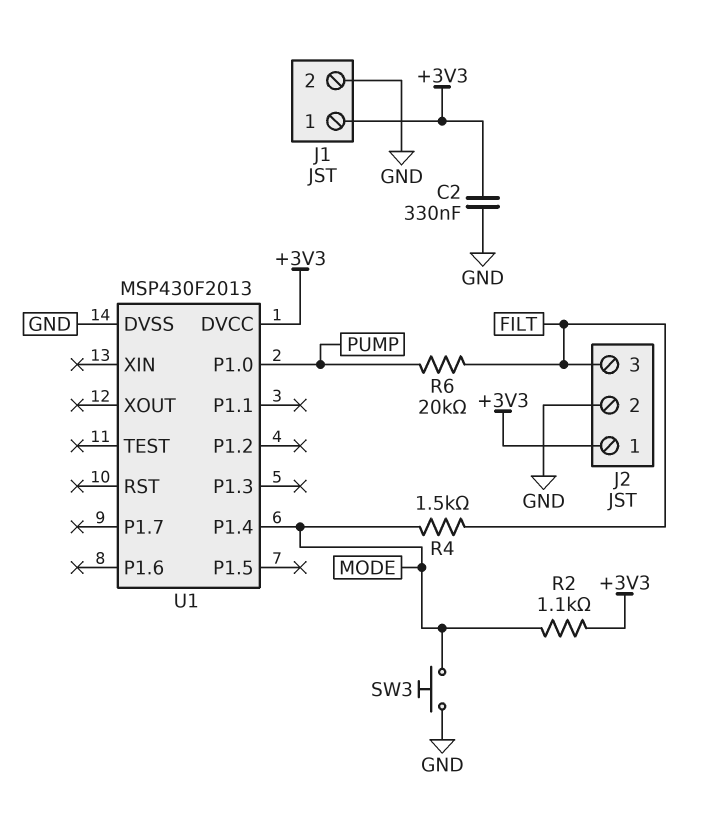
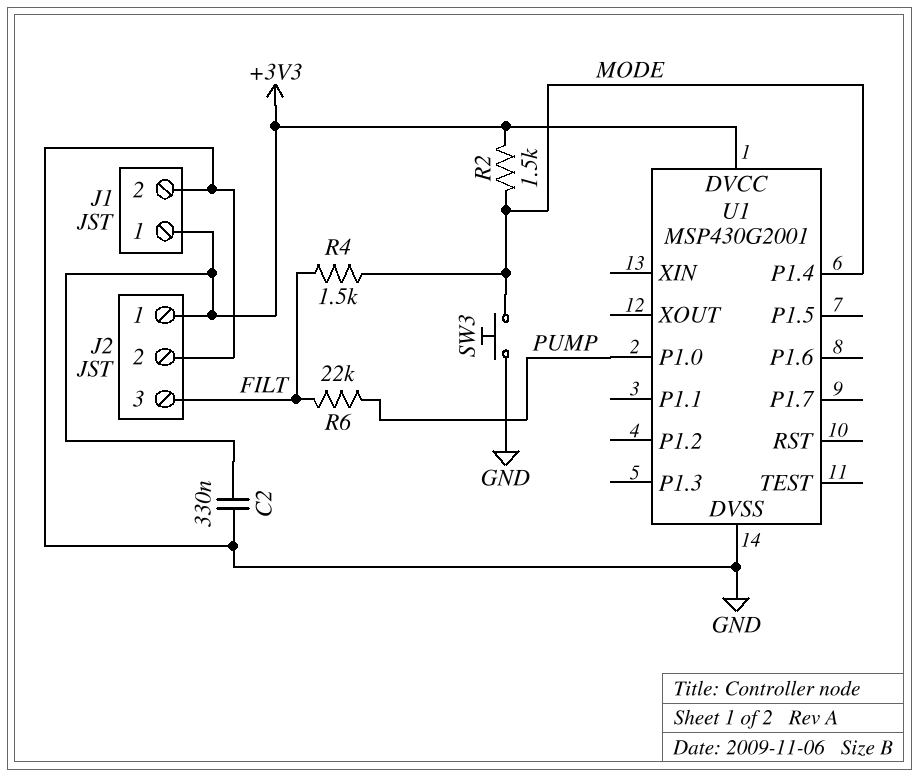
R2: 1.1k (+3V3, MODE) -> 1.5k (+3V3, MODE)
R6: 20k (FILT, PUMP) -> 22k (FILT, PUMP)
U1: MSP430F2013 -> MSP430G2001

